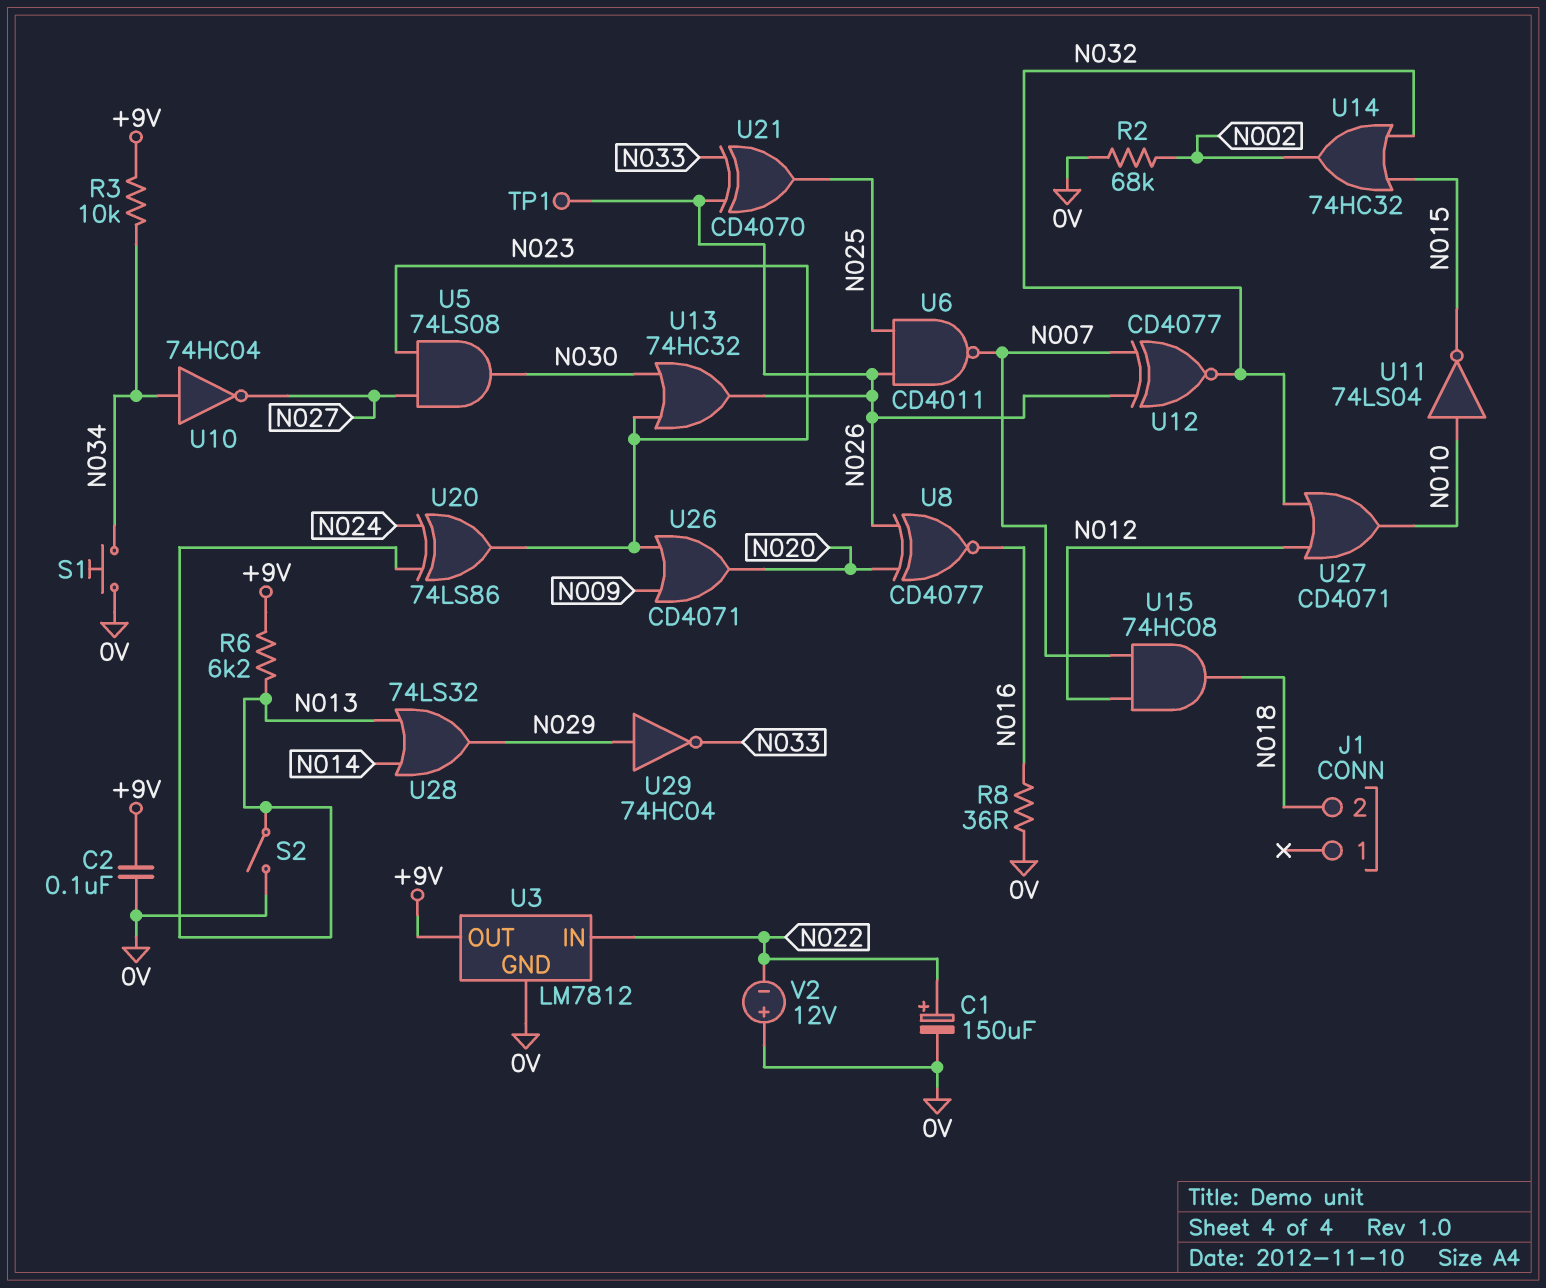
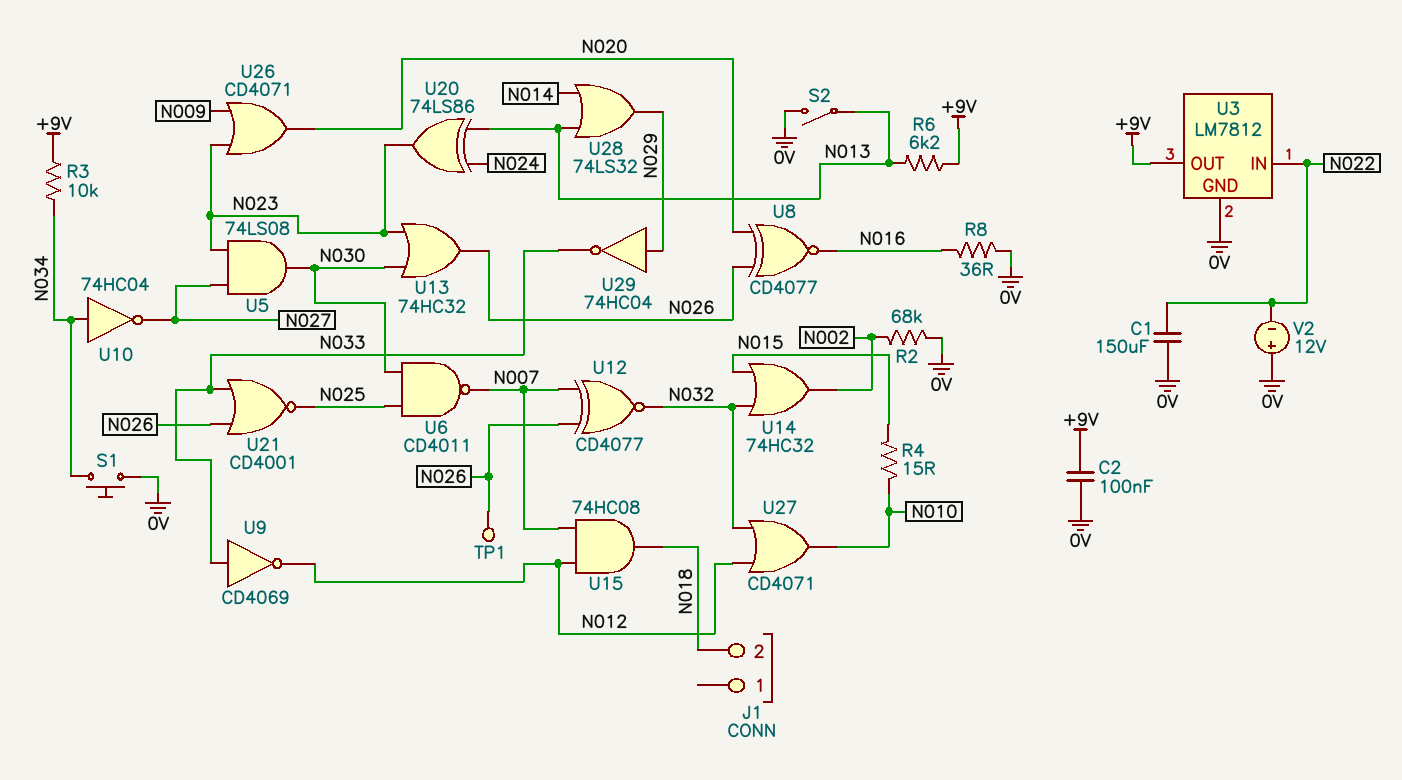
C1: 150uF (plus N022, minus 0V) -> 150uF (0V, N022)
R4: none -> 15 (N010, N015)
U6: NAND CD4011 (in N025, in N026, out N007) -> NAND CD4011 (in N025, in N030, out N007)
U9: none -> NOT CD4069 (in N033, out N012)
U11: NOT 74LS04 (in N010, out N015) -> none
U21: XOR CD4070 (in N026, in N033, out N025) -> NOR CD4001 (in N026, in N033, out N025)

